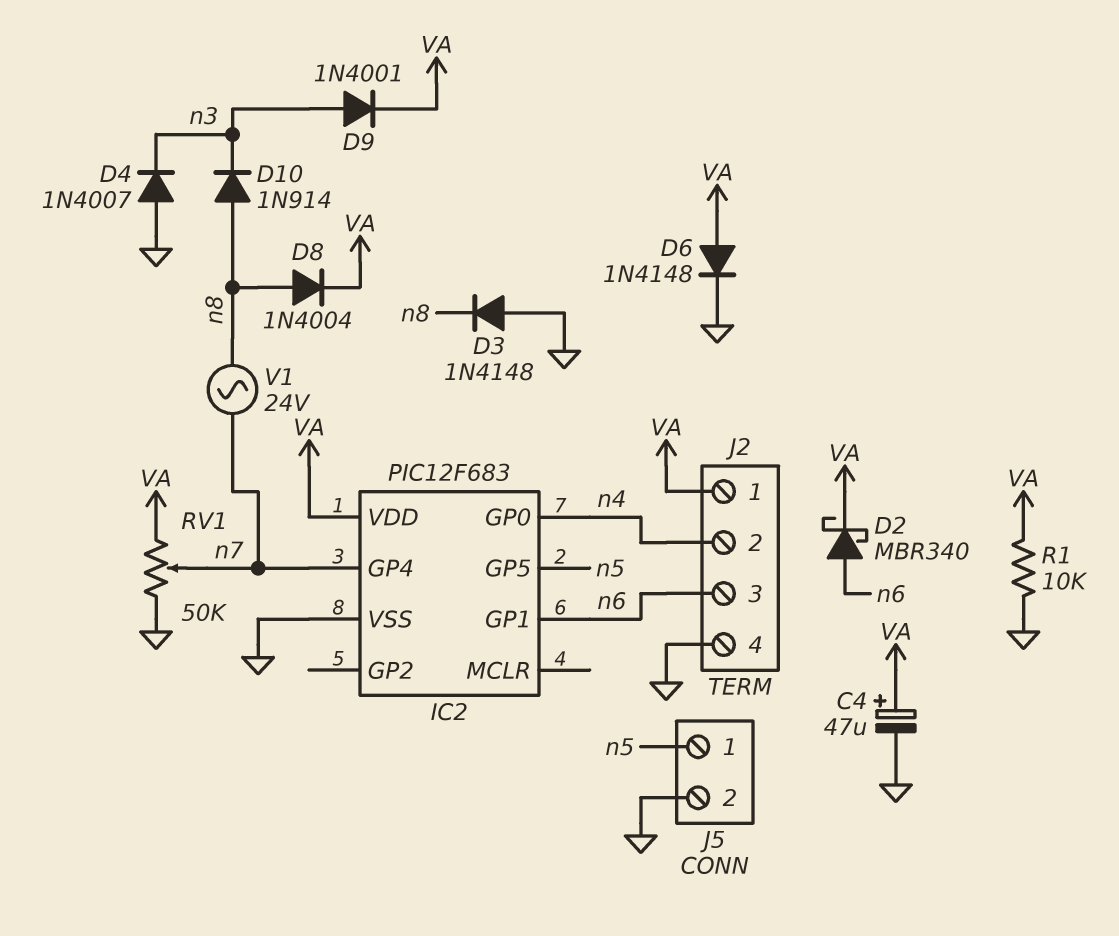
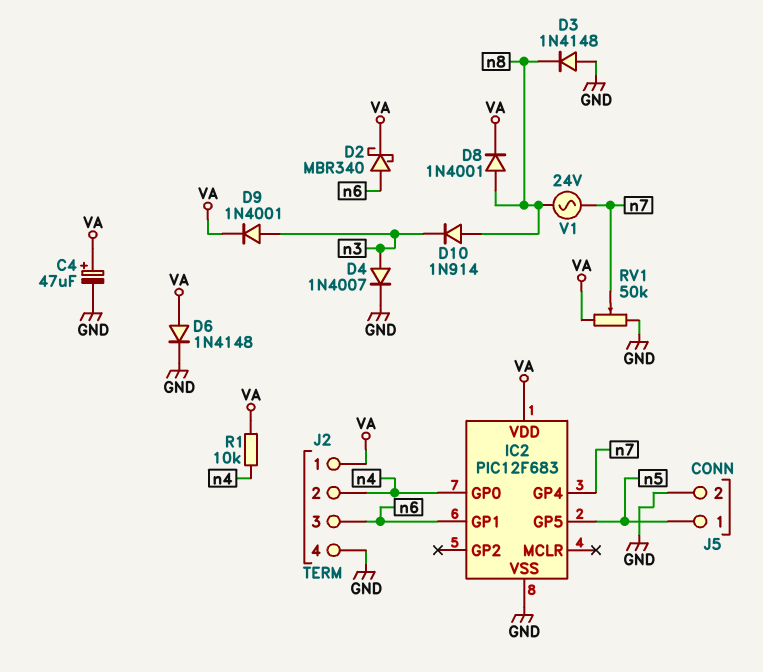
D4: diode 1N4007 (A GND, K n3) -> diode 1N4007 (A n3, K GND)
D8: diode 1N4004 (A n8, K VA) -> diode 1N4001 (A n8, K VA)
R1: 10k (GND, VA) -> 10k (VA, n4)

